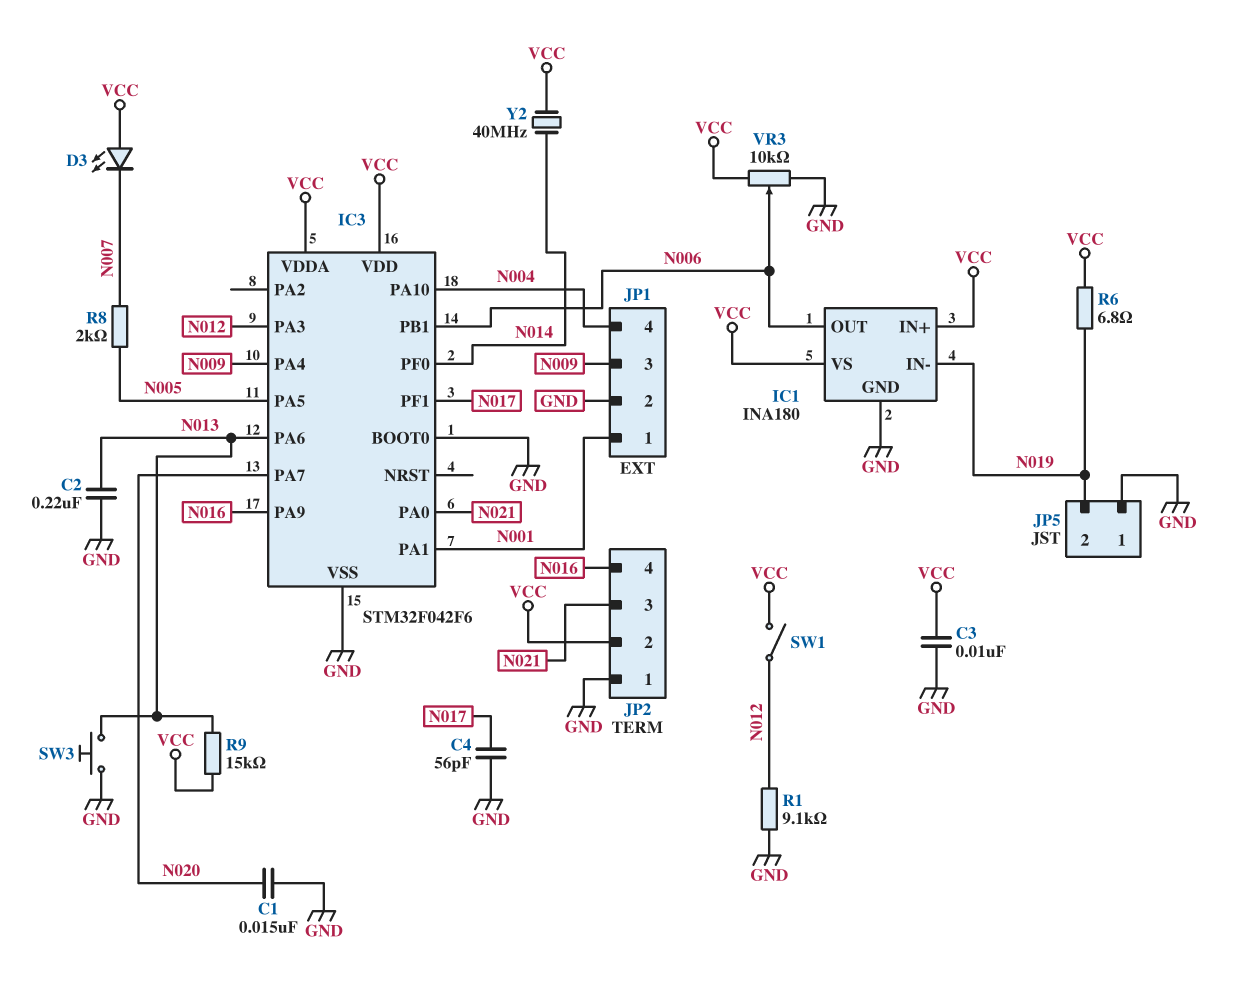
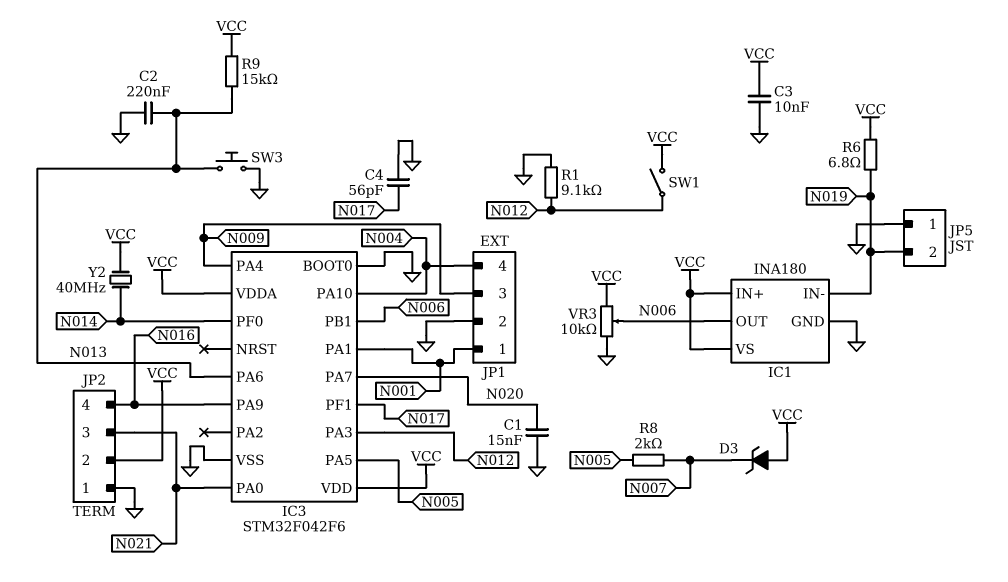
D3: LED (A VCC, K N007) -> zener (A VCC, K N007)

